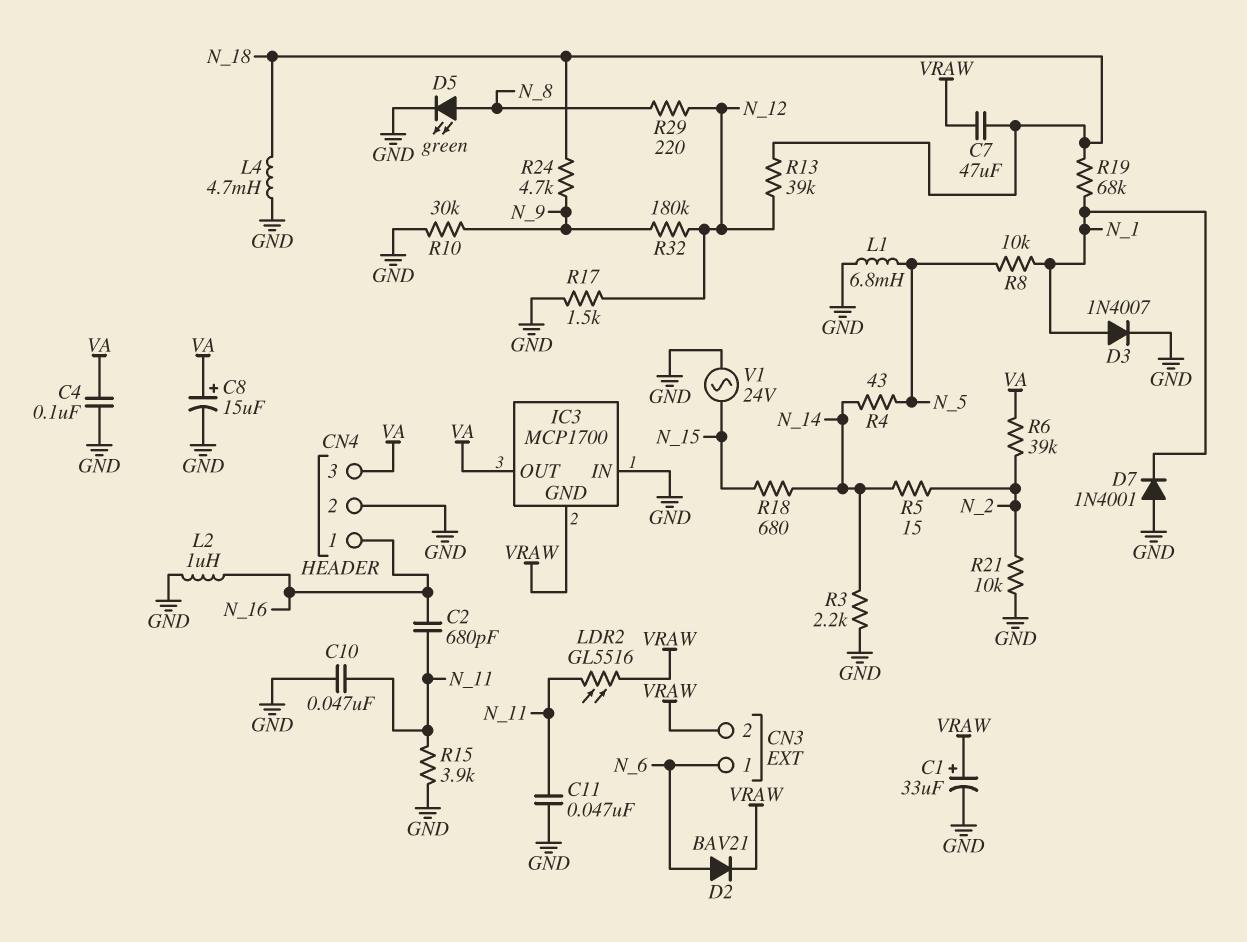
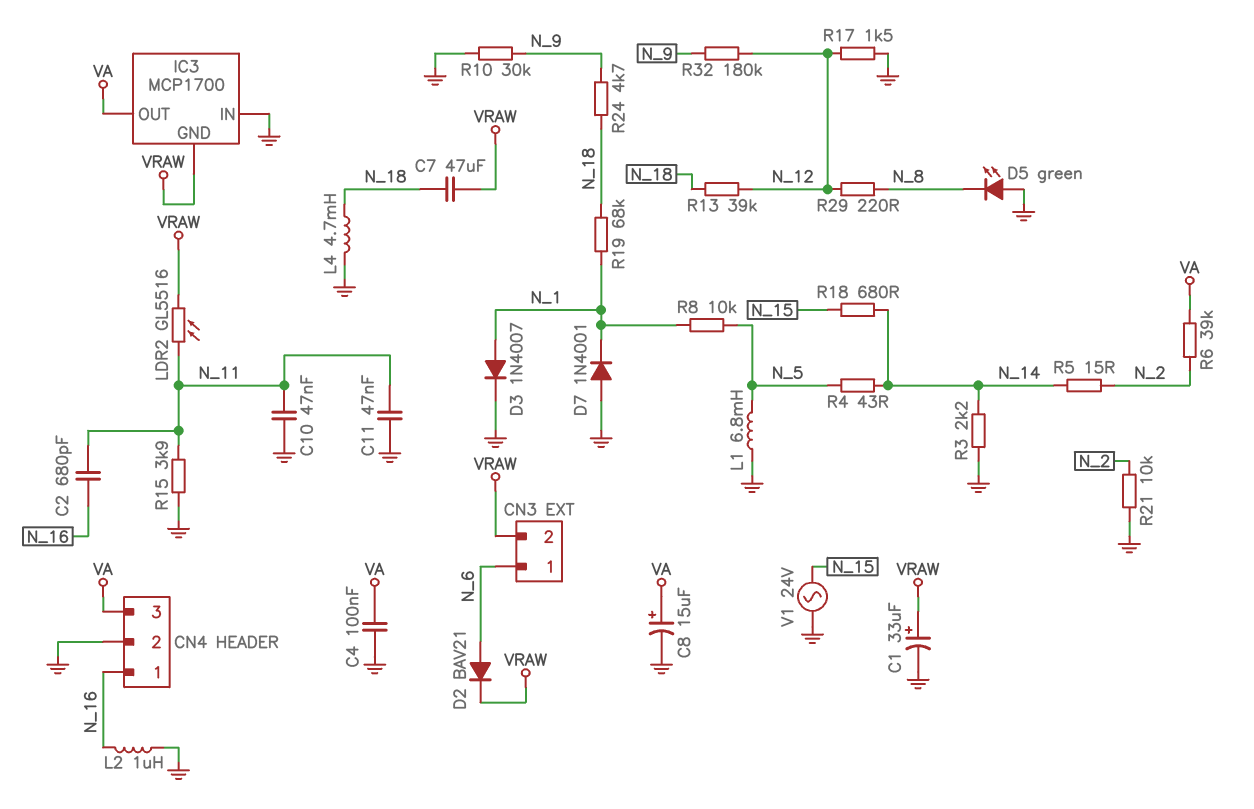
D5: LED green (A N_8, K GND) -> LED green (A GND, K N_8)

